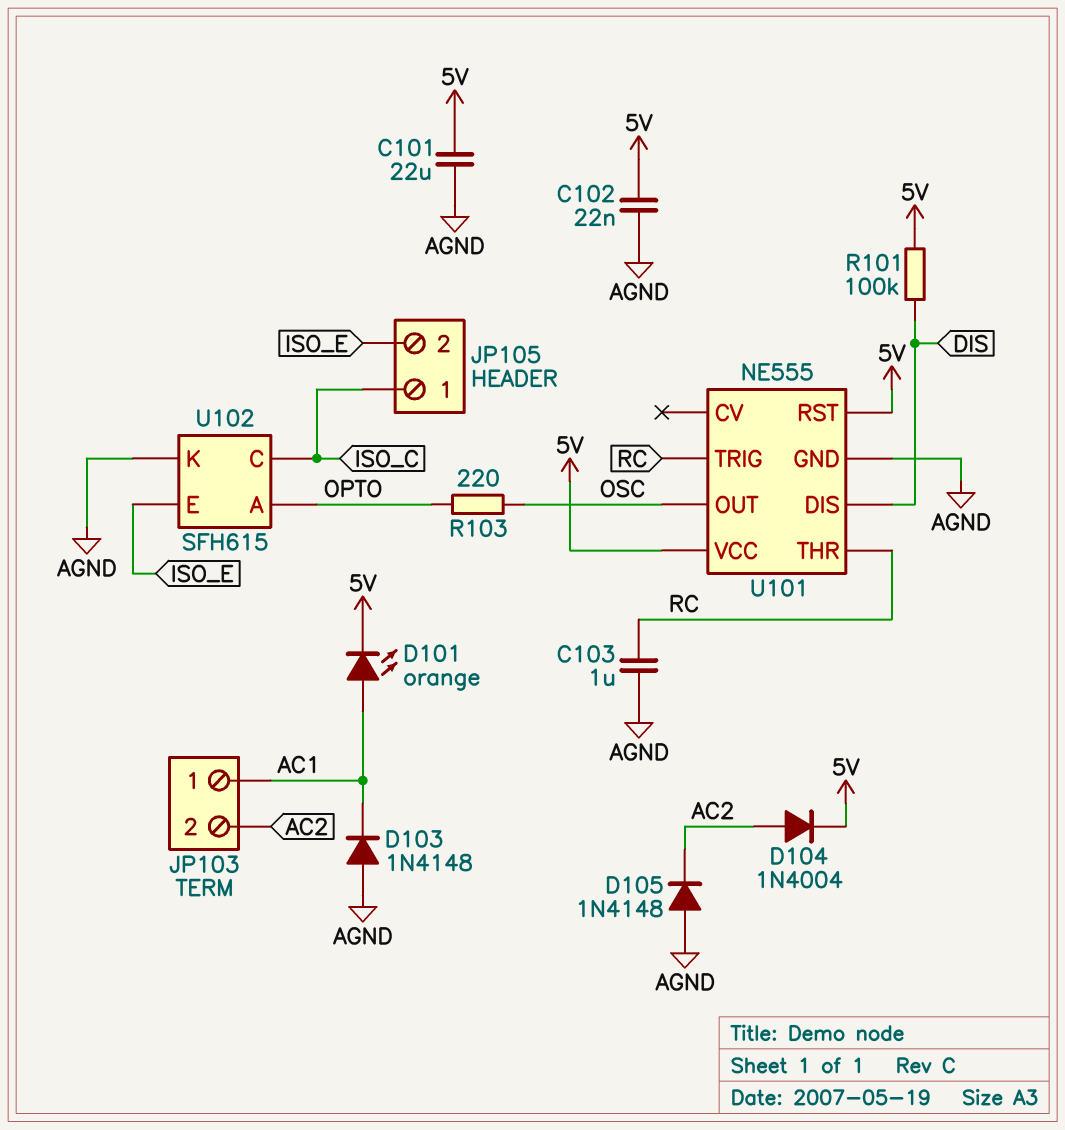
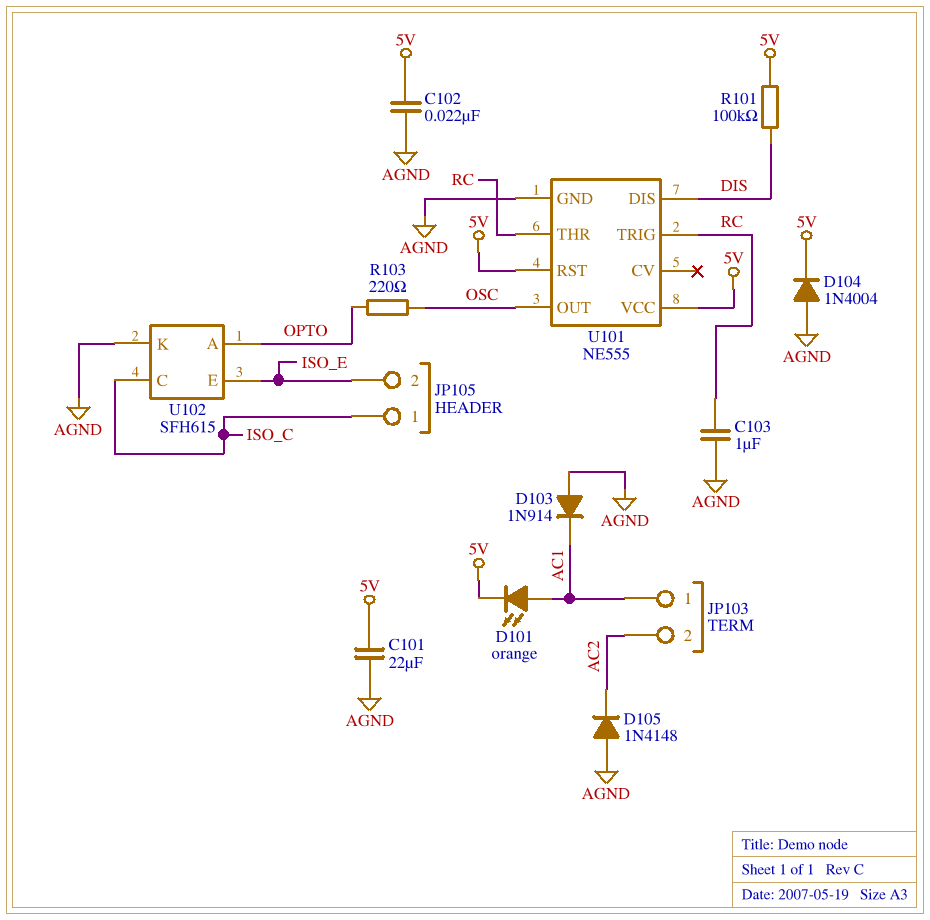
D103: diode 1N4148 (A AGND, K AC1) -> diode 1N914 (A AGND, K AC1)
D104: diode 1N4004 (A AC2, K 5V) -> diode 1N4004 (A AGND, K 5V)

